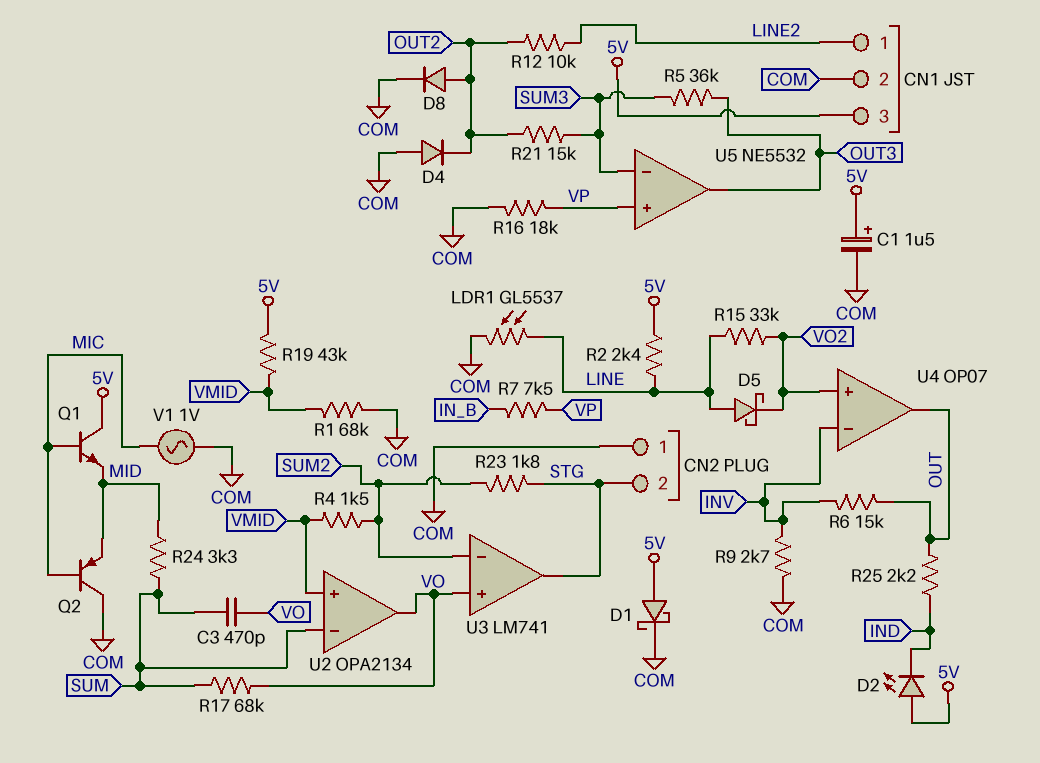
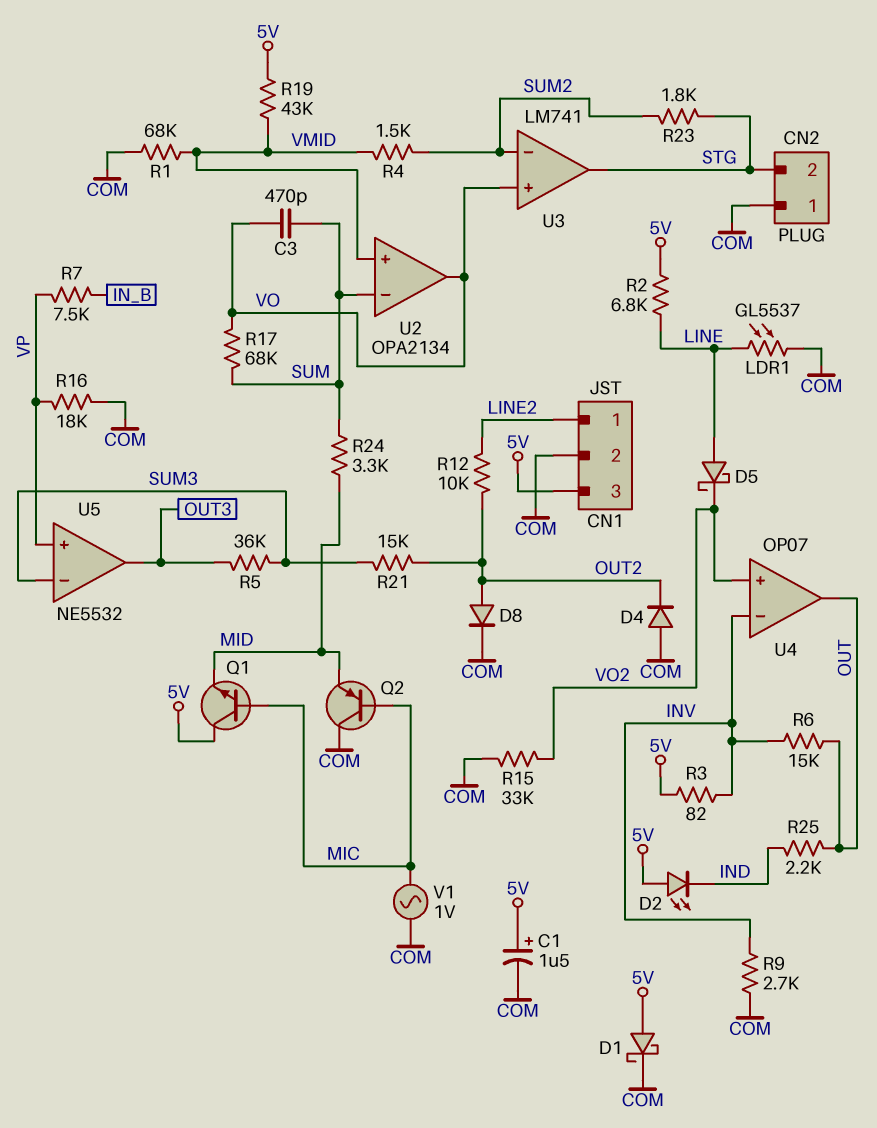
R2: 2.4k (5V, LINE) -> 6.8k (5V, LINE)
R3: none -> 82 (5V, INV)
R15: 33k (LINE, VO2) -> 33k (COM, VO2)

